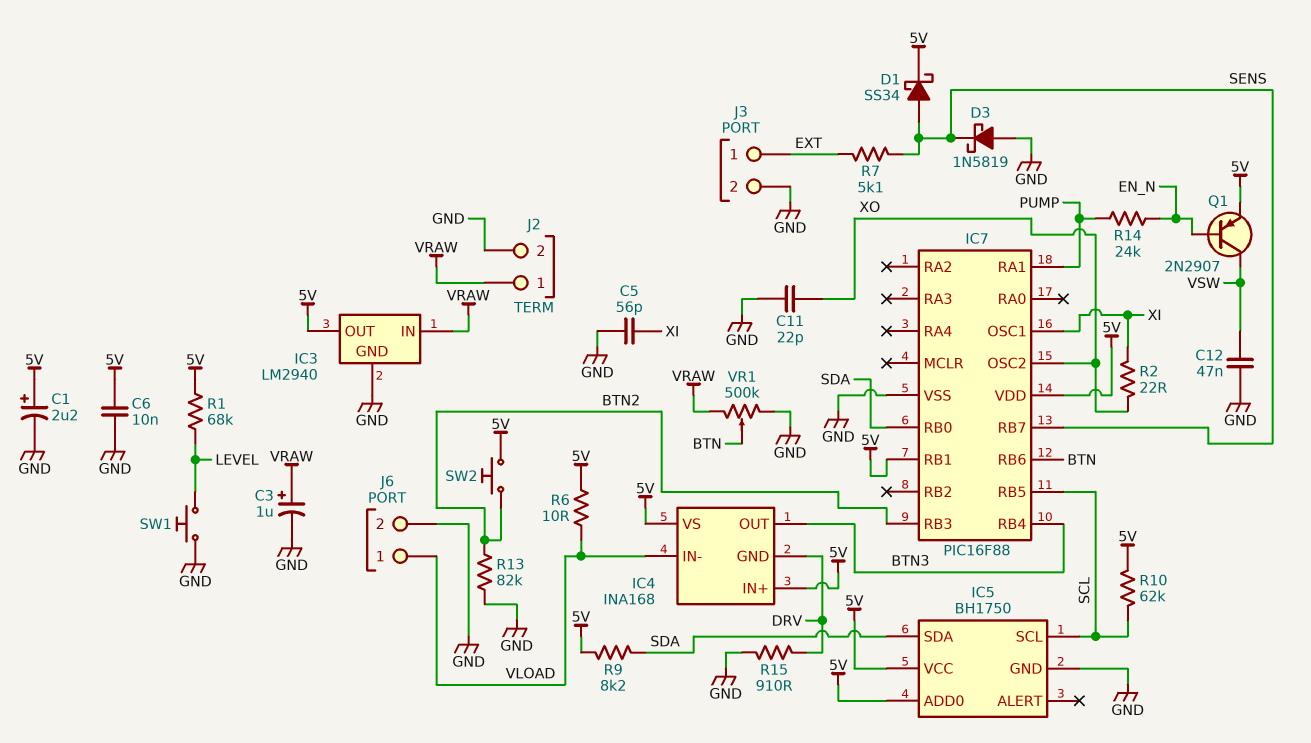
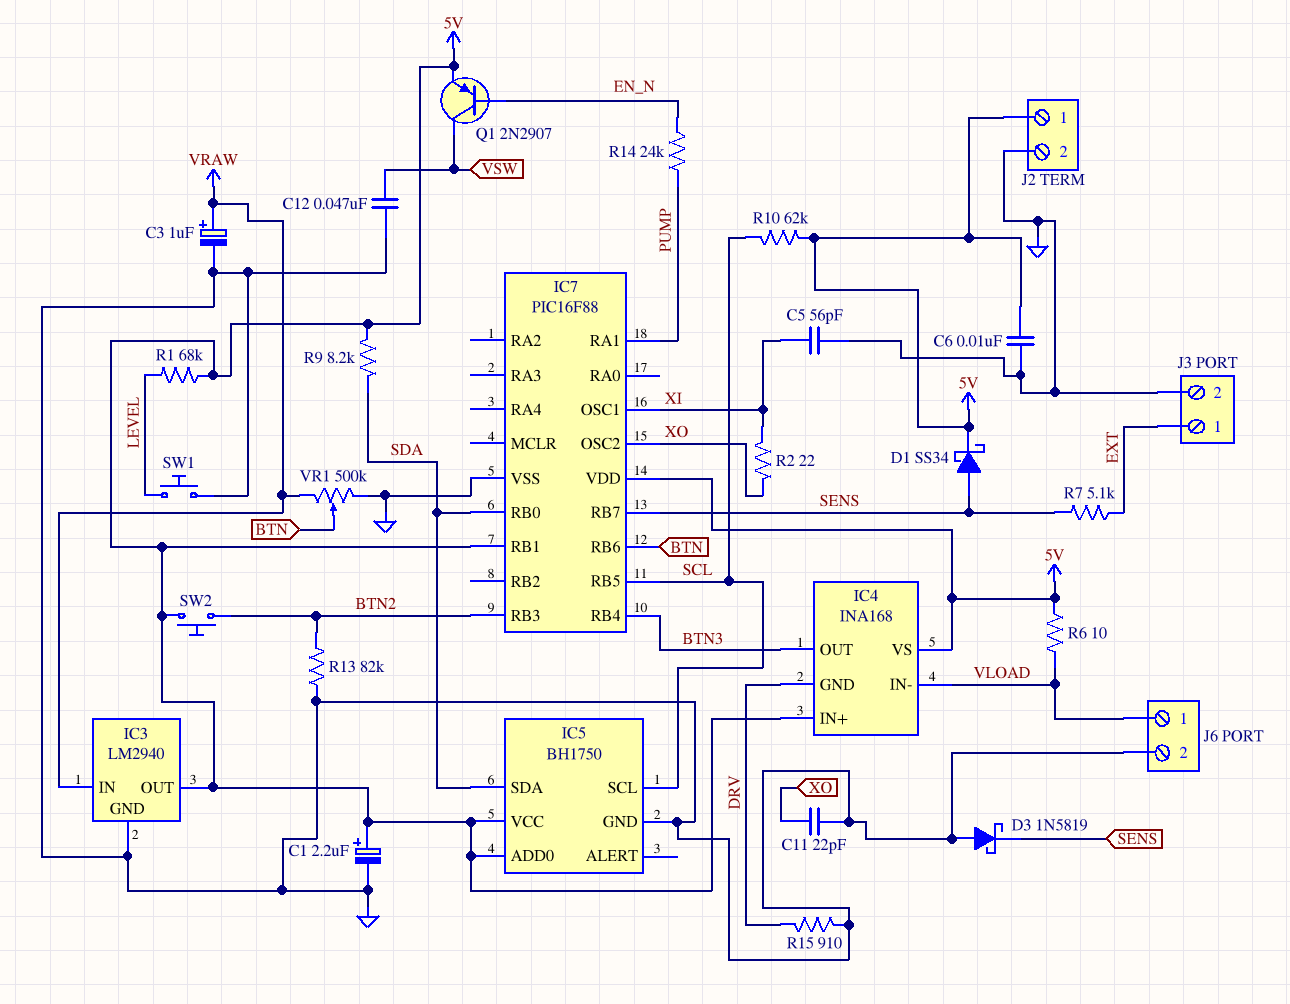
J2 pin 1: VRAW -> 5V

